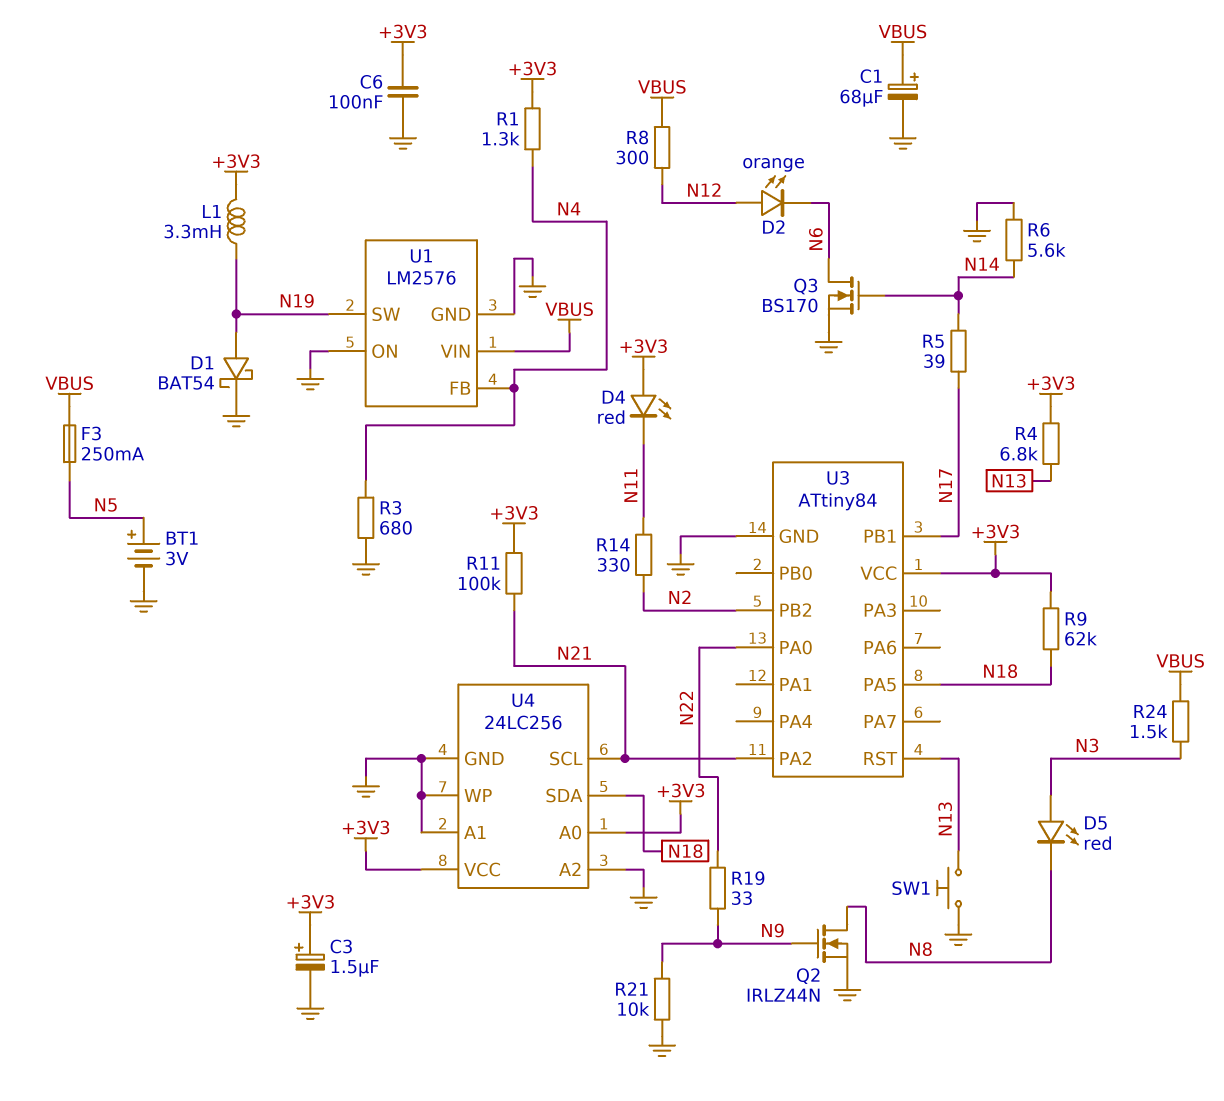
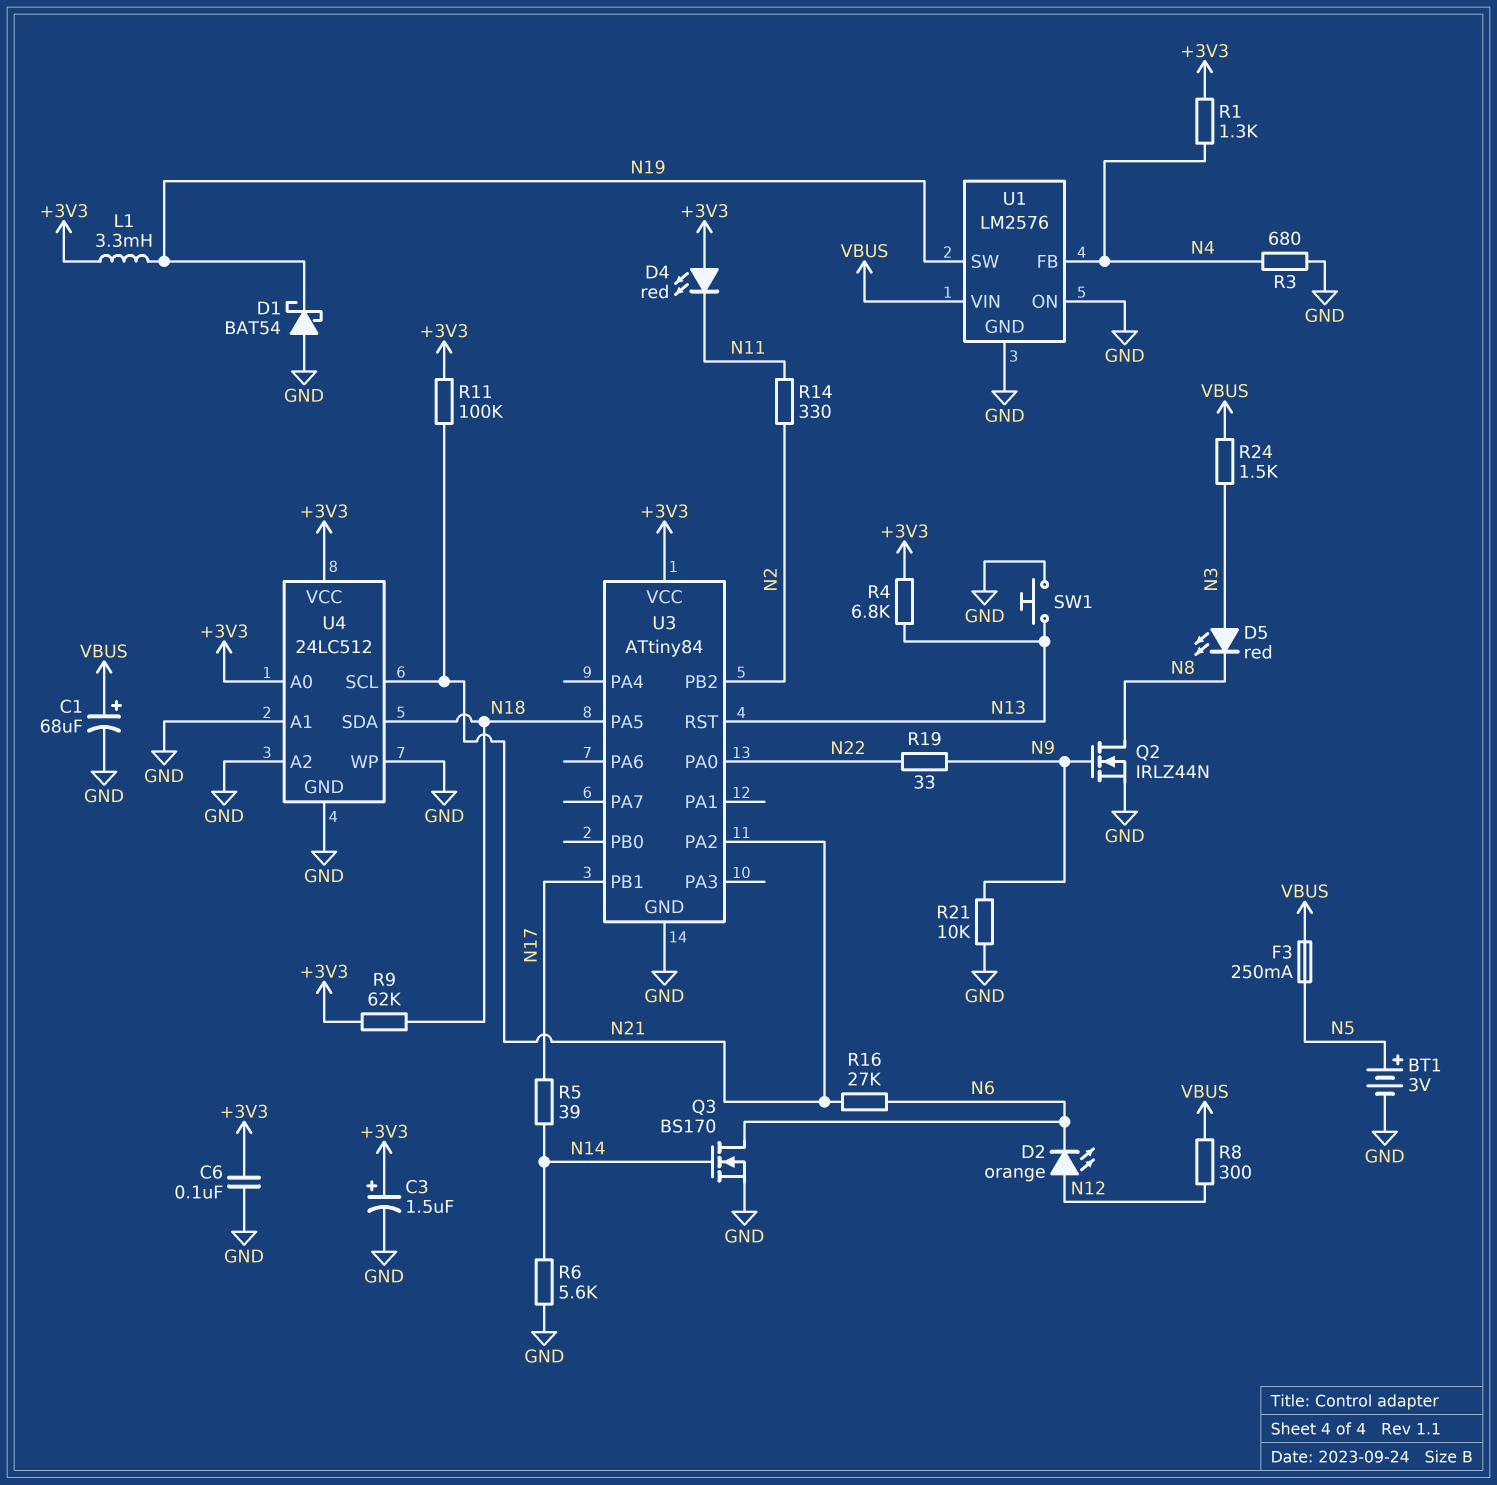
D1: schottky BAT54 (A N19, K GND) -> schottky BAT54 (A GND, K N19)
R16: none -> 27k (N6, N21)
U4: 24LC256 -> 24LC512

